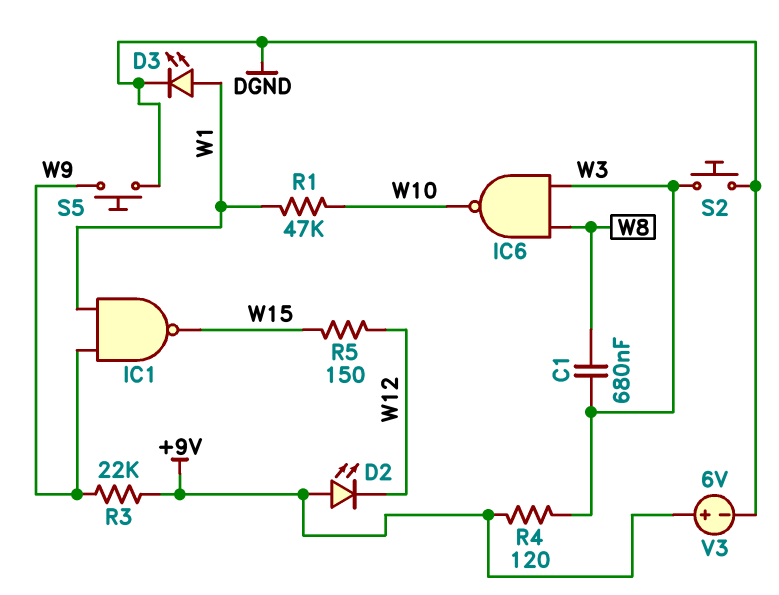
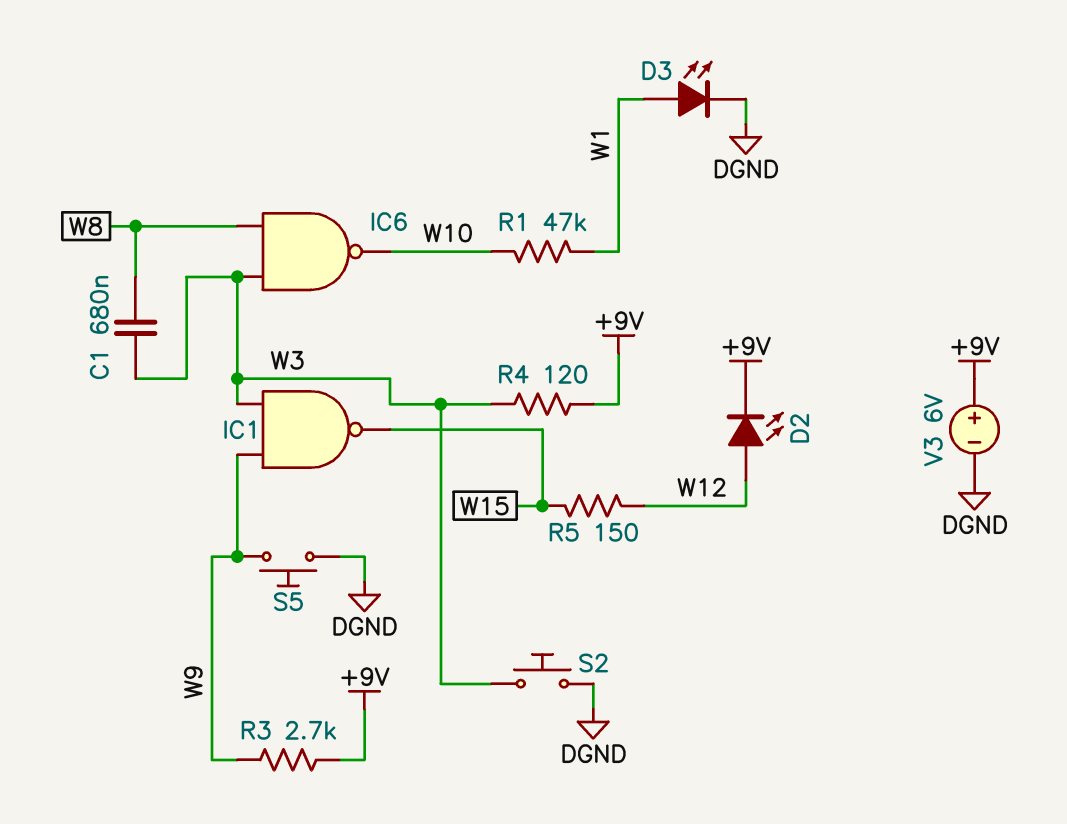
D2: LED (A +9V, K W12) -> LED (A W12, K +9V)
IC1: NAND (in W1, in W9, out W15) -> NAND (in W3, in W9, out W15)
R3: 22k (+9V, W9) -> 2.7k (+9V, W9)

